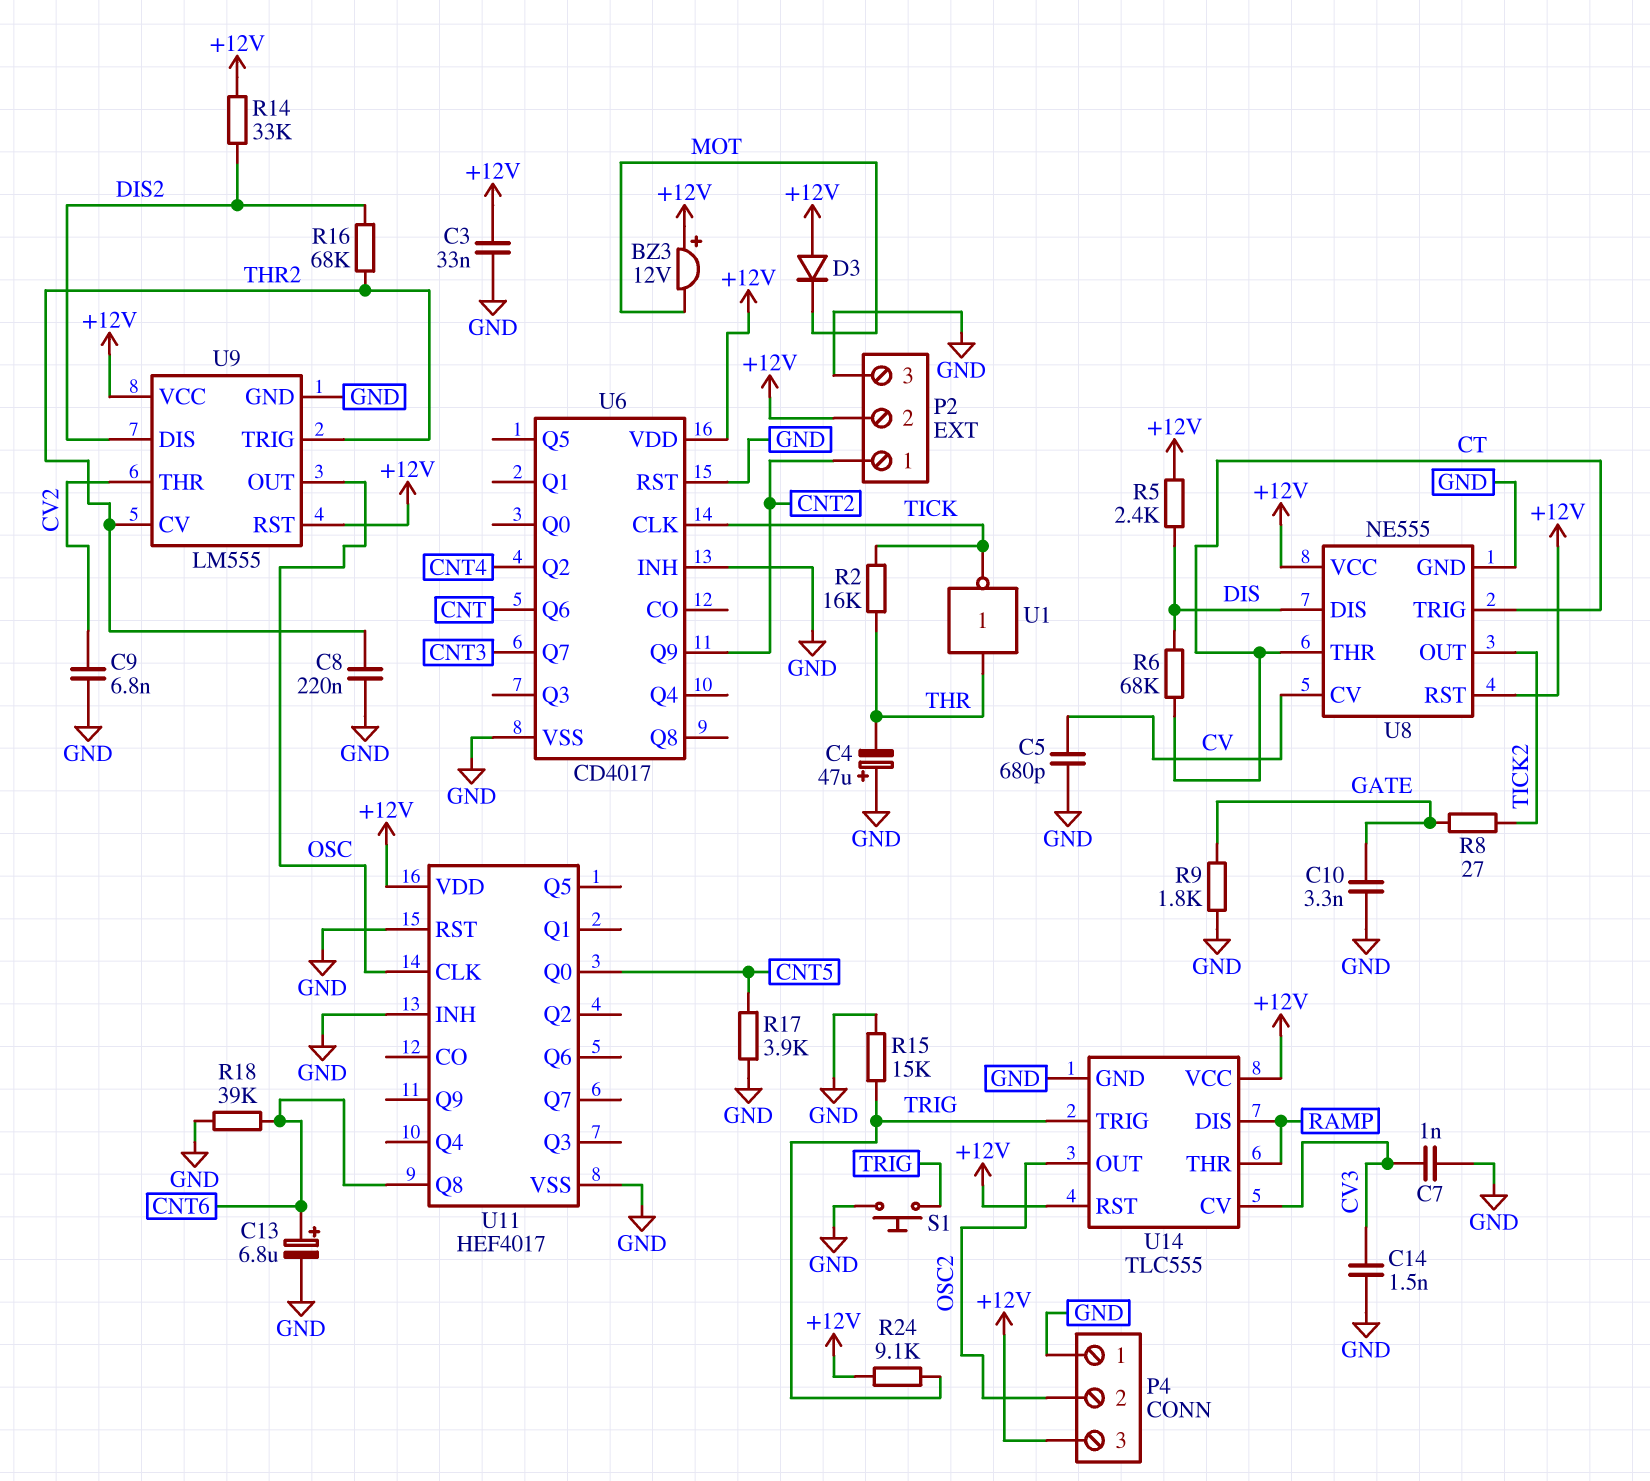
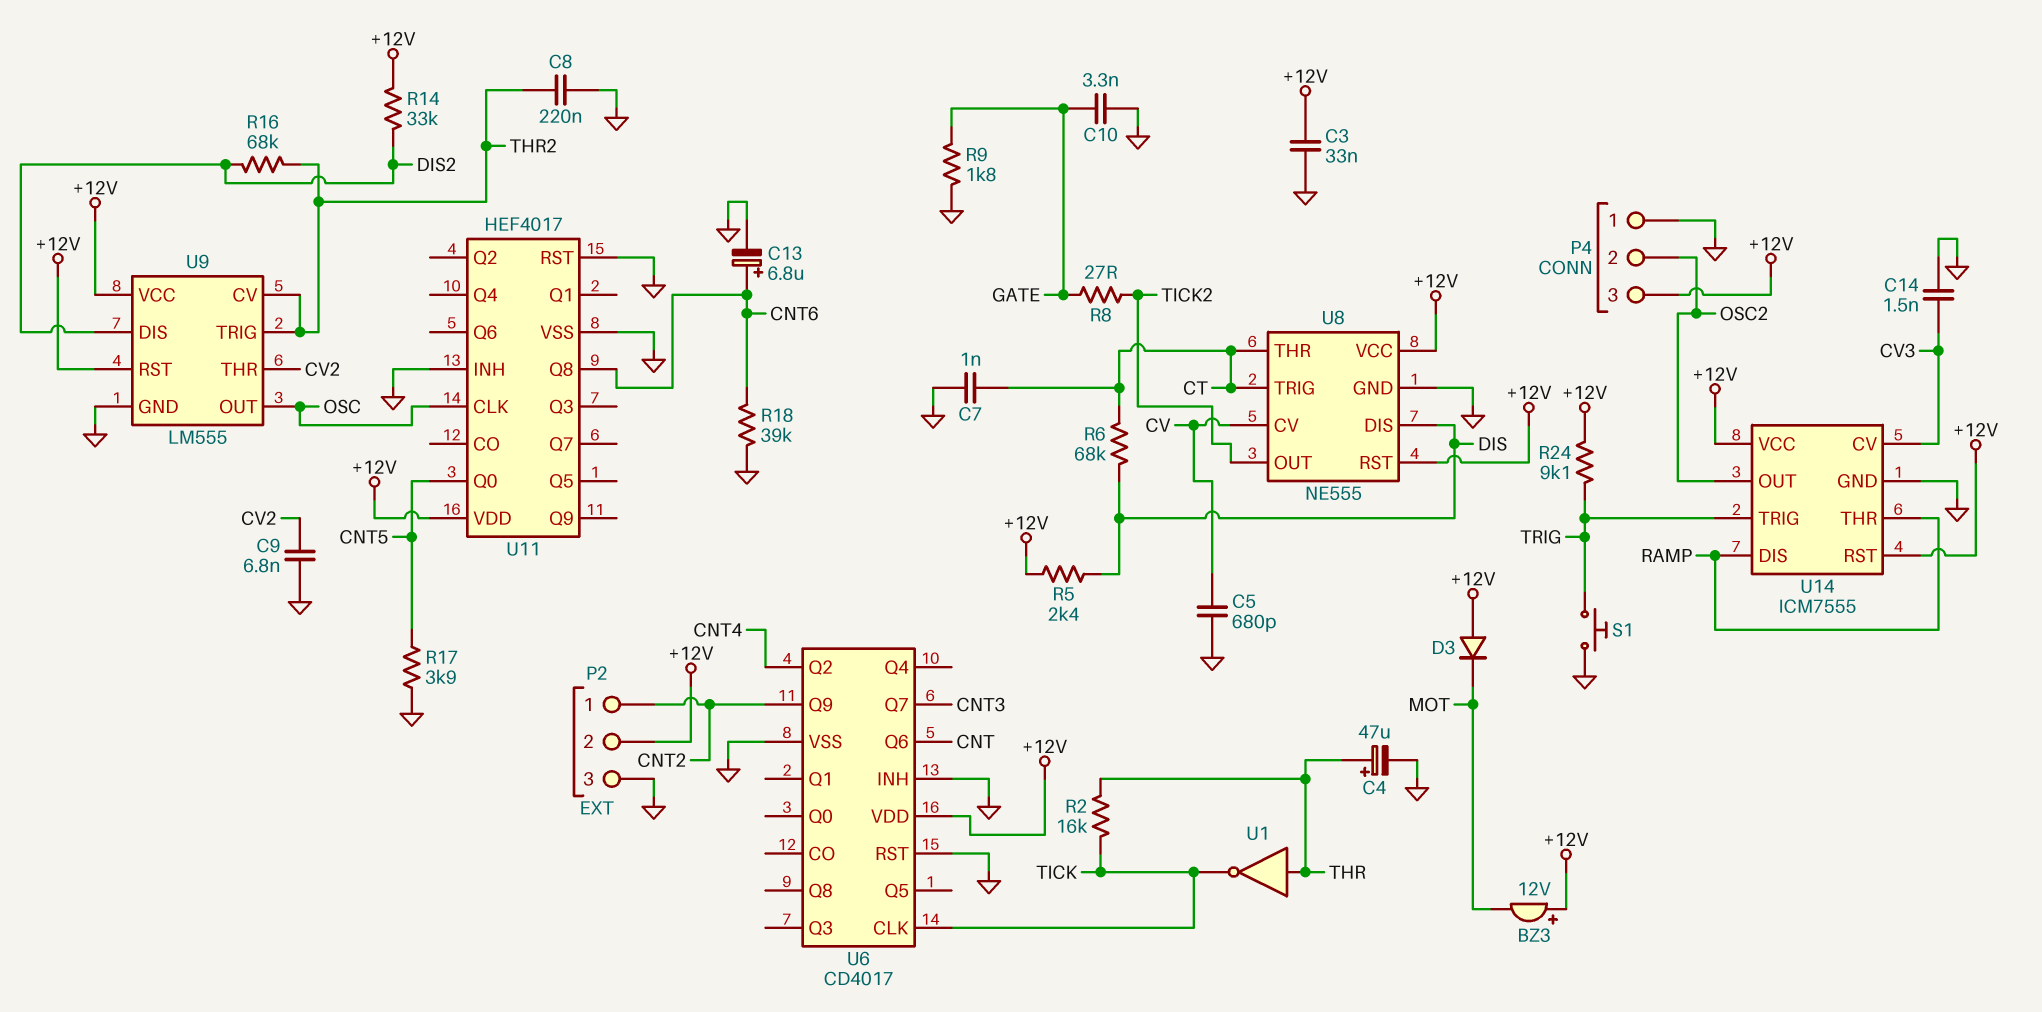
C4: 47uF (plus GND, minus THR) -> 47uF (plus THR, minus GND)
C7: 1nF (CV3, GND) -> 1nF (CT, GND)
R15: 15k (GND, TRIG) -> none
U14: TLC555 -> ICM7555

